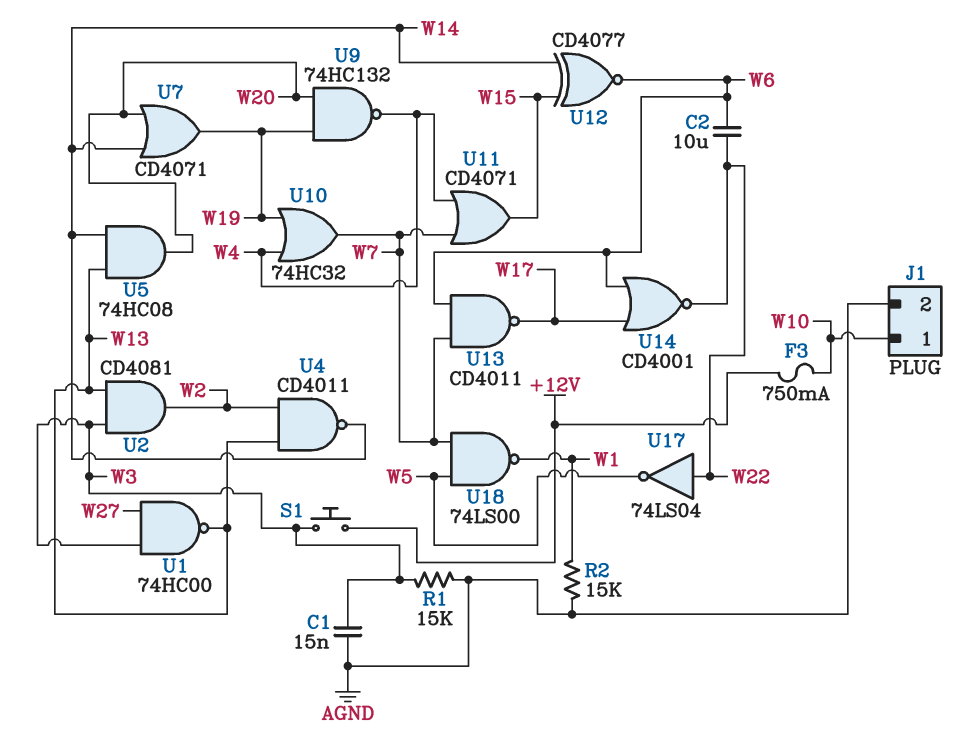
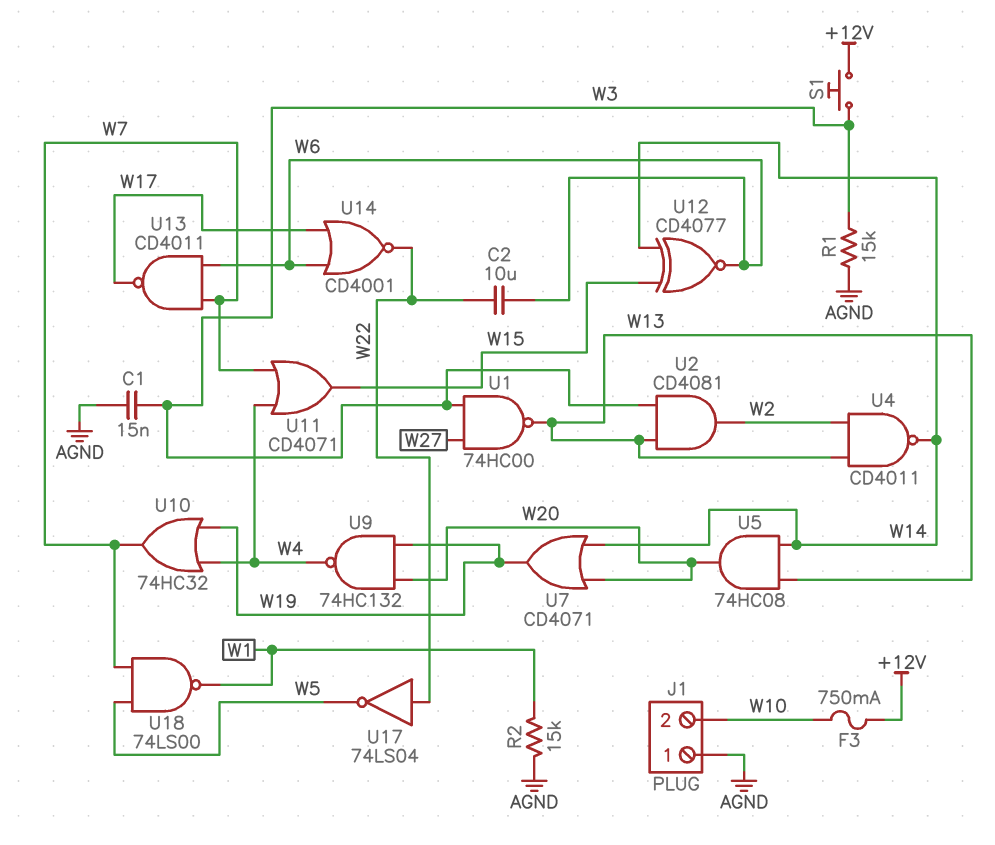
J1 pin 1: W10 -> AGND
J1 pin 2: AGND -> W10

